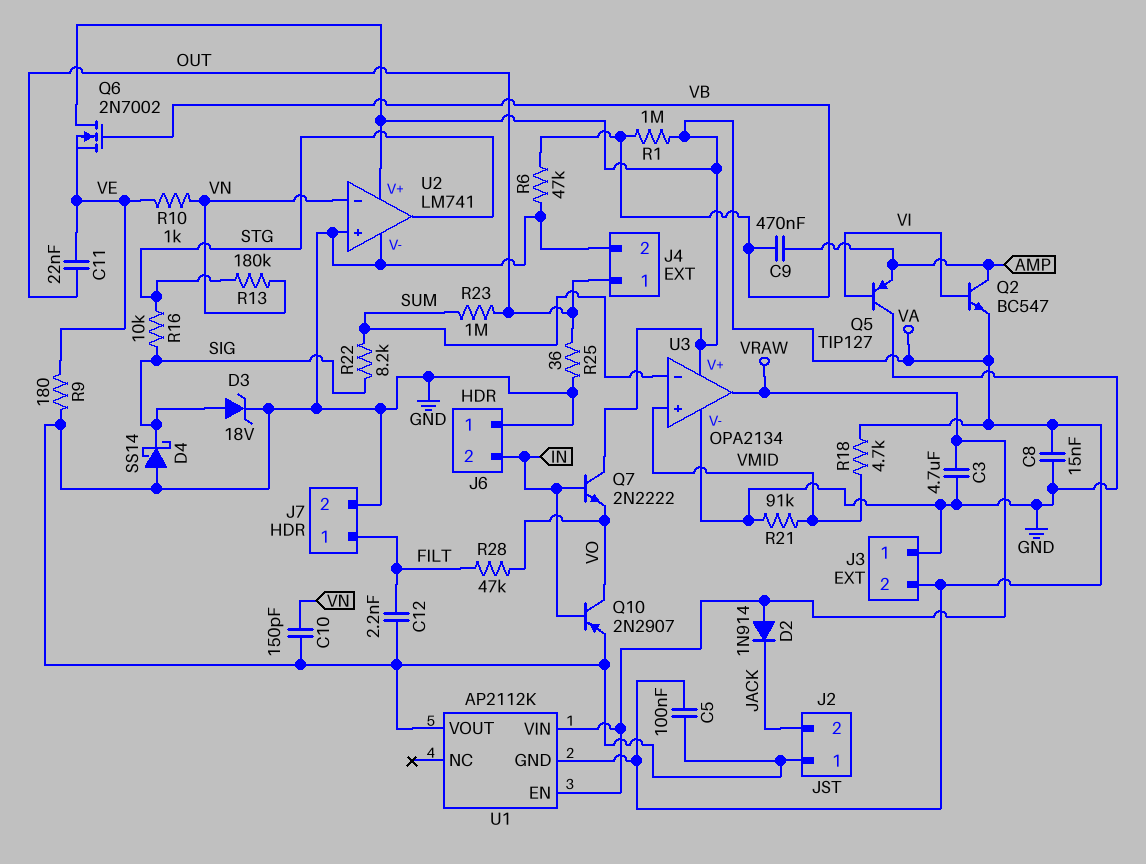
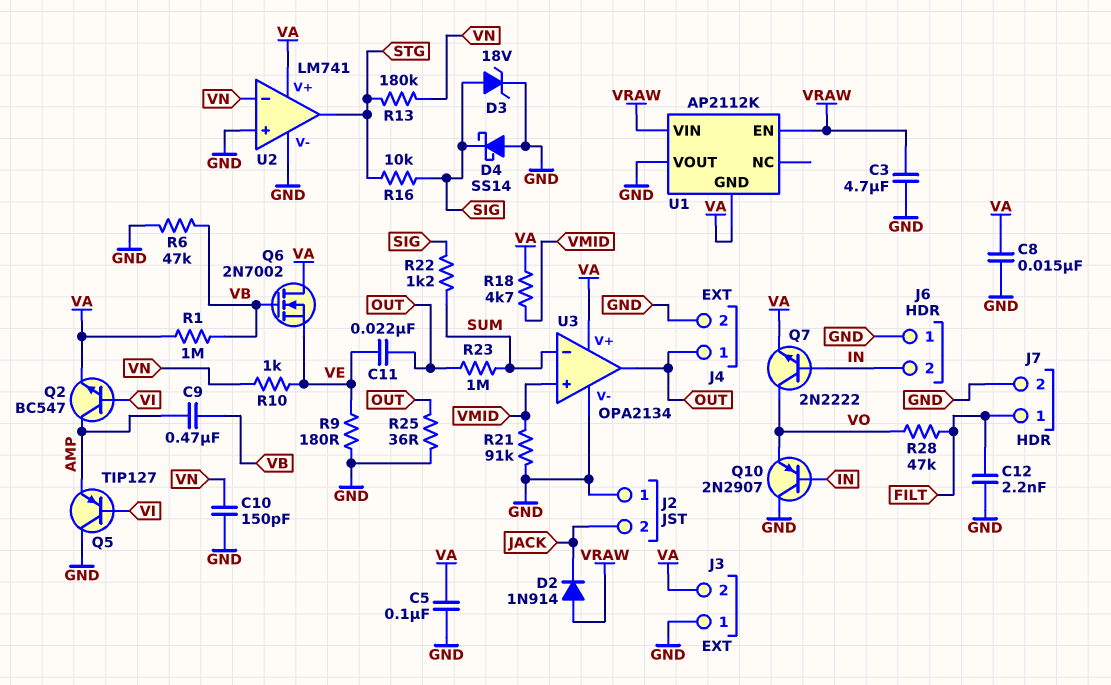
Q7: NPN 2N2222 (B IN, C VA, E VO) -> NPN 2N2222 (B IN, C VO, E VA)
Q10: PNP 2N2907 (B IN, C VO, E GND) -> PNP 2N2907 (B IN, C GND, E VO)
R22: 8.2k (SIG, SUM) -> 1.2k (SIG, SUM)
U3 pin out: VRAW -> OUT

